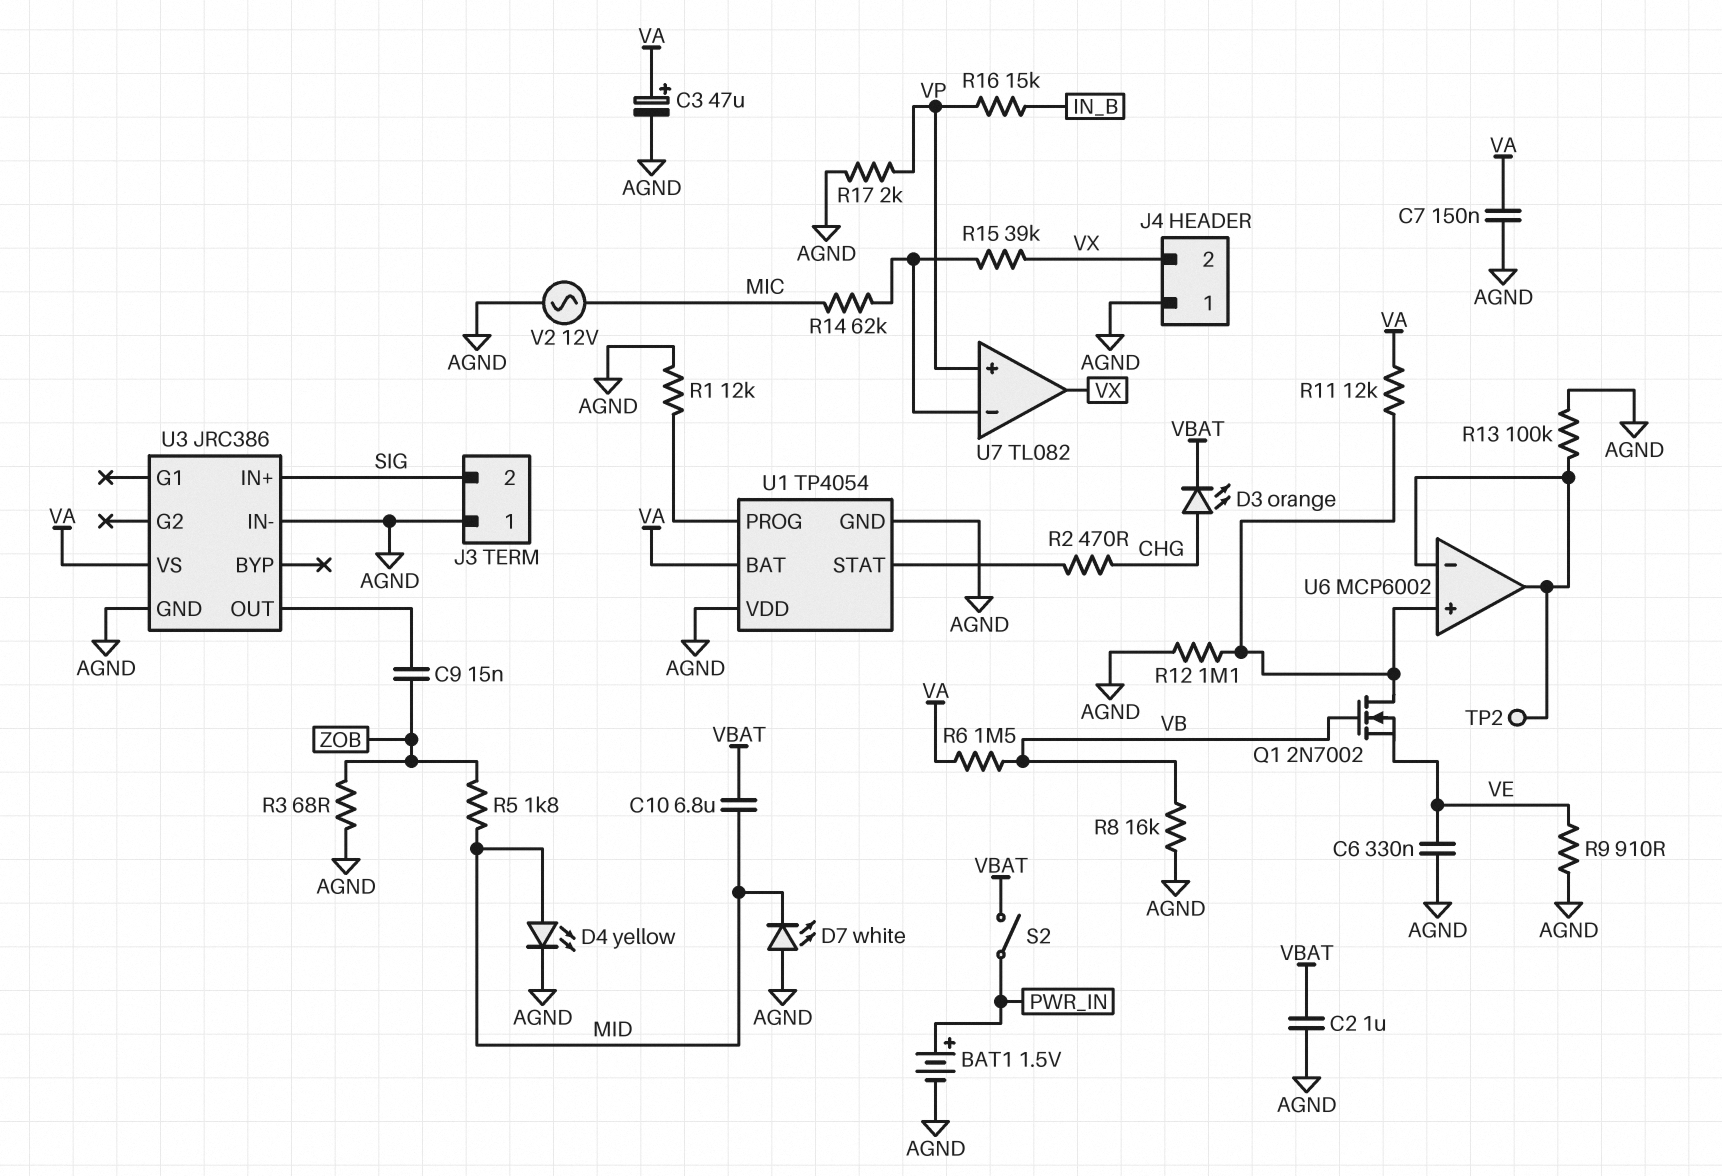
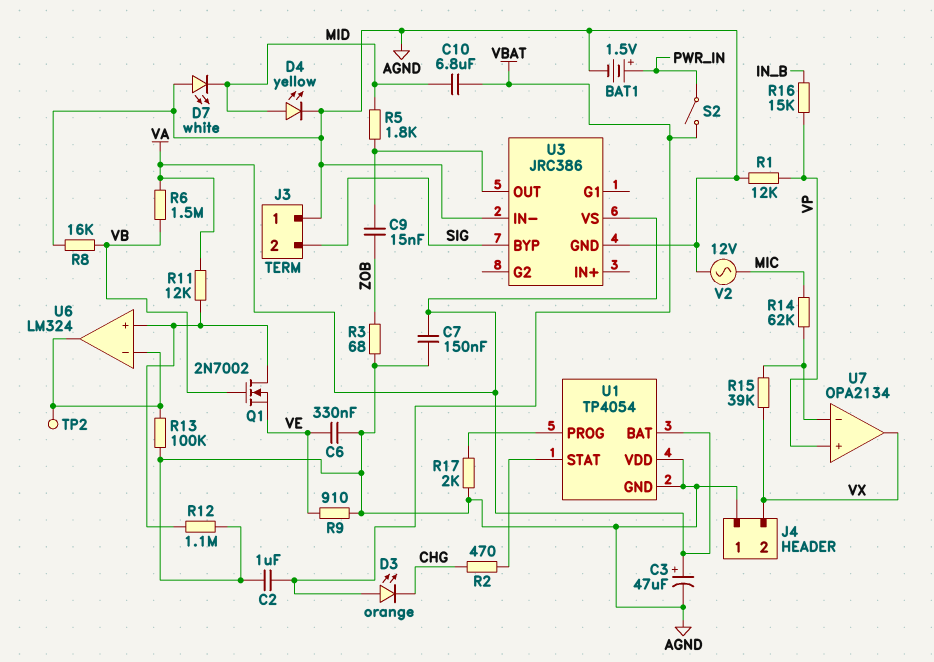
D3: LED orange (A CHG, K VBAT) -> LED orange (A VBAT, K CHG)
R1: 12k (AGND, U1/PROG) -> 12k (AGND, VP)
R5: 1.8k (MID, ZOB) -> 1.8k (MID, U3/OUT)
R17: 2k (AGND, VP) -> 2k (AGND, U1/PROG)
U3 pin BYP: none -> SIG
U3 pin IN+: SIG -> none
U6: MCP6002 -> LM324
U7: TL082 -> OPA2134

